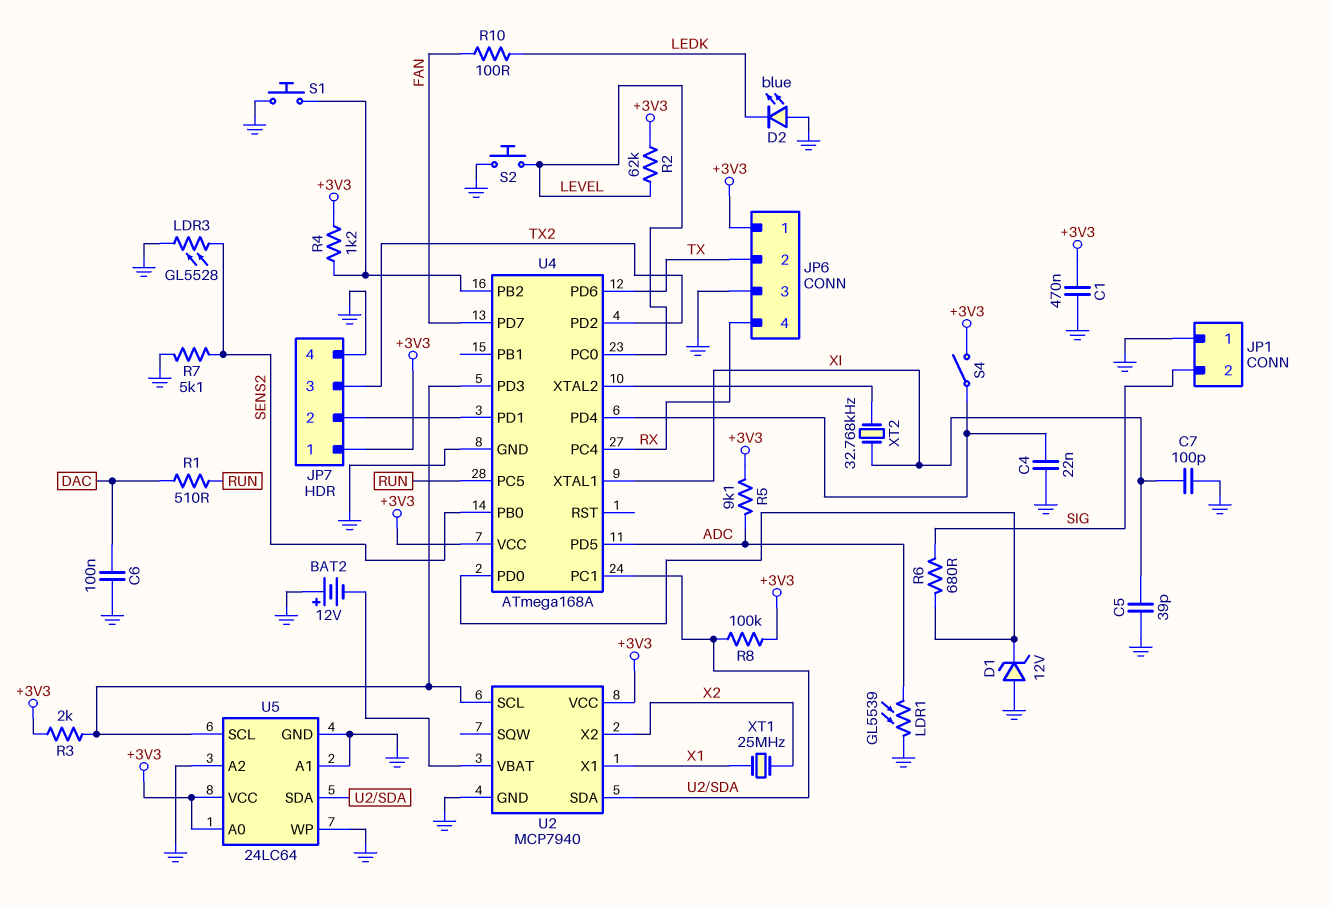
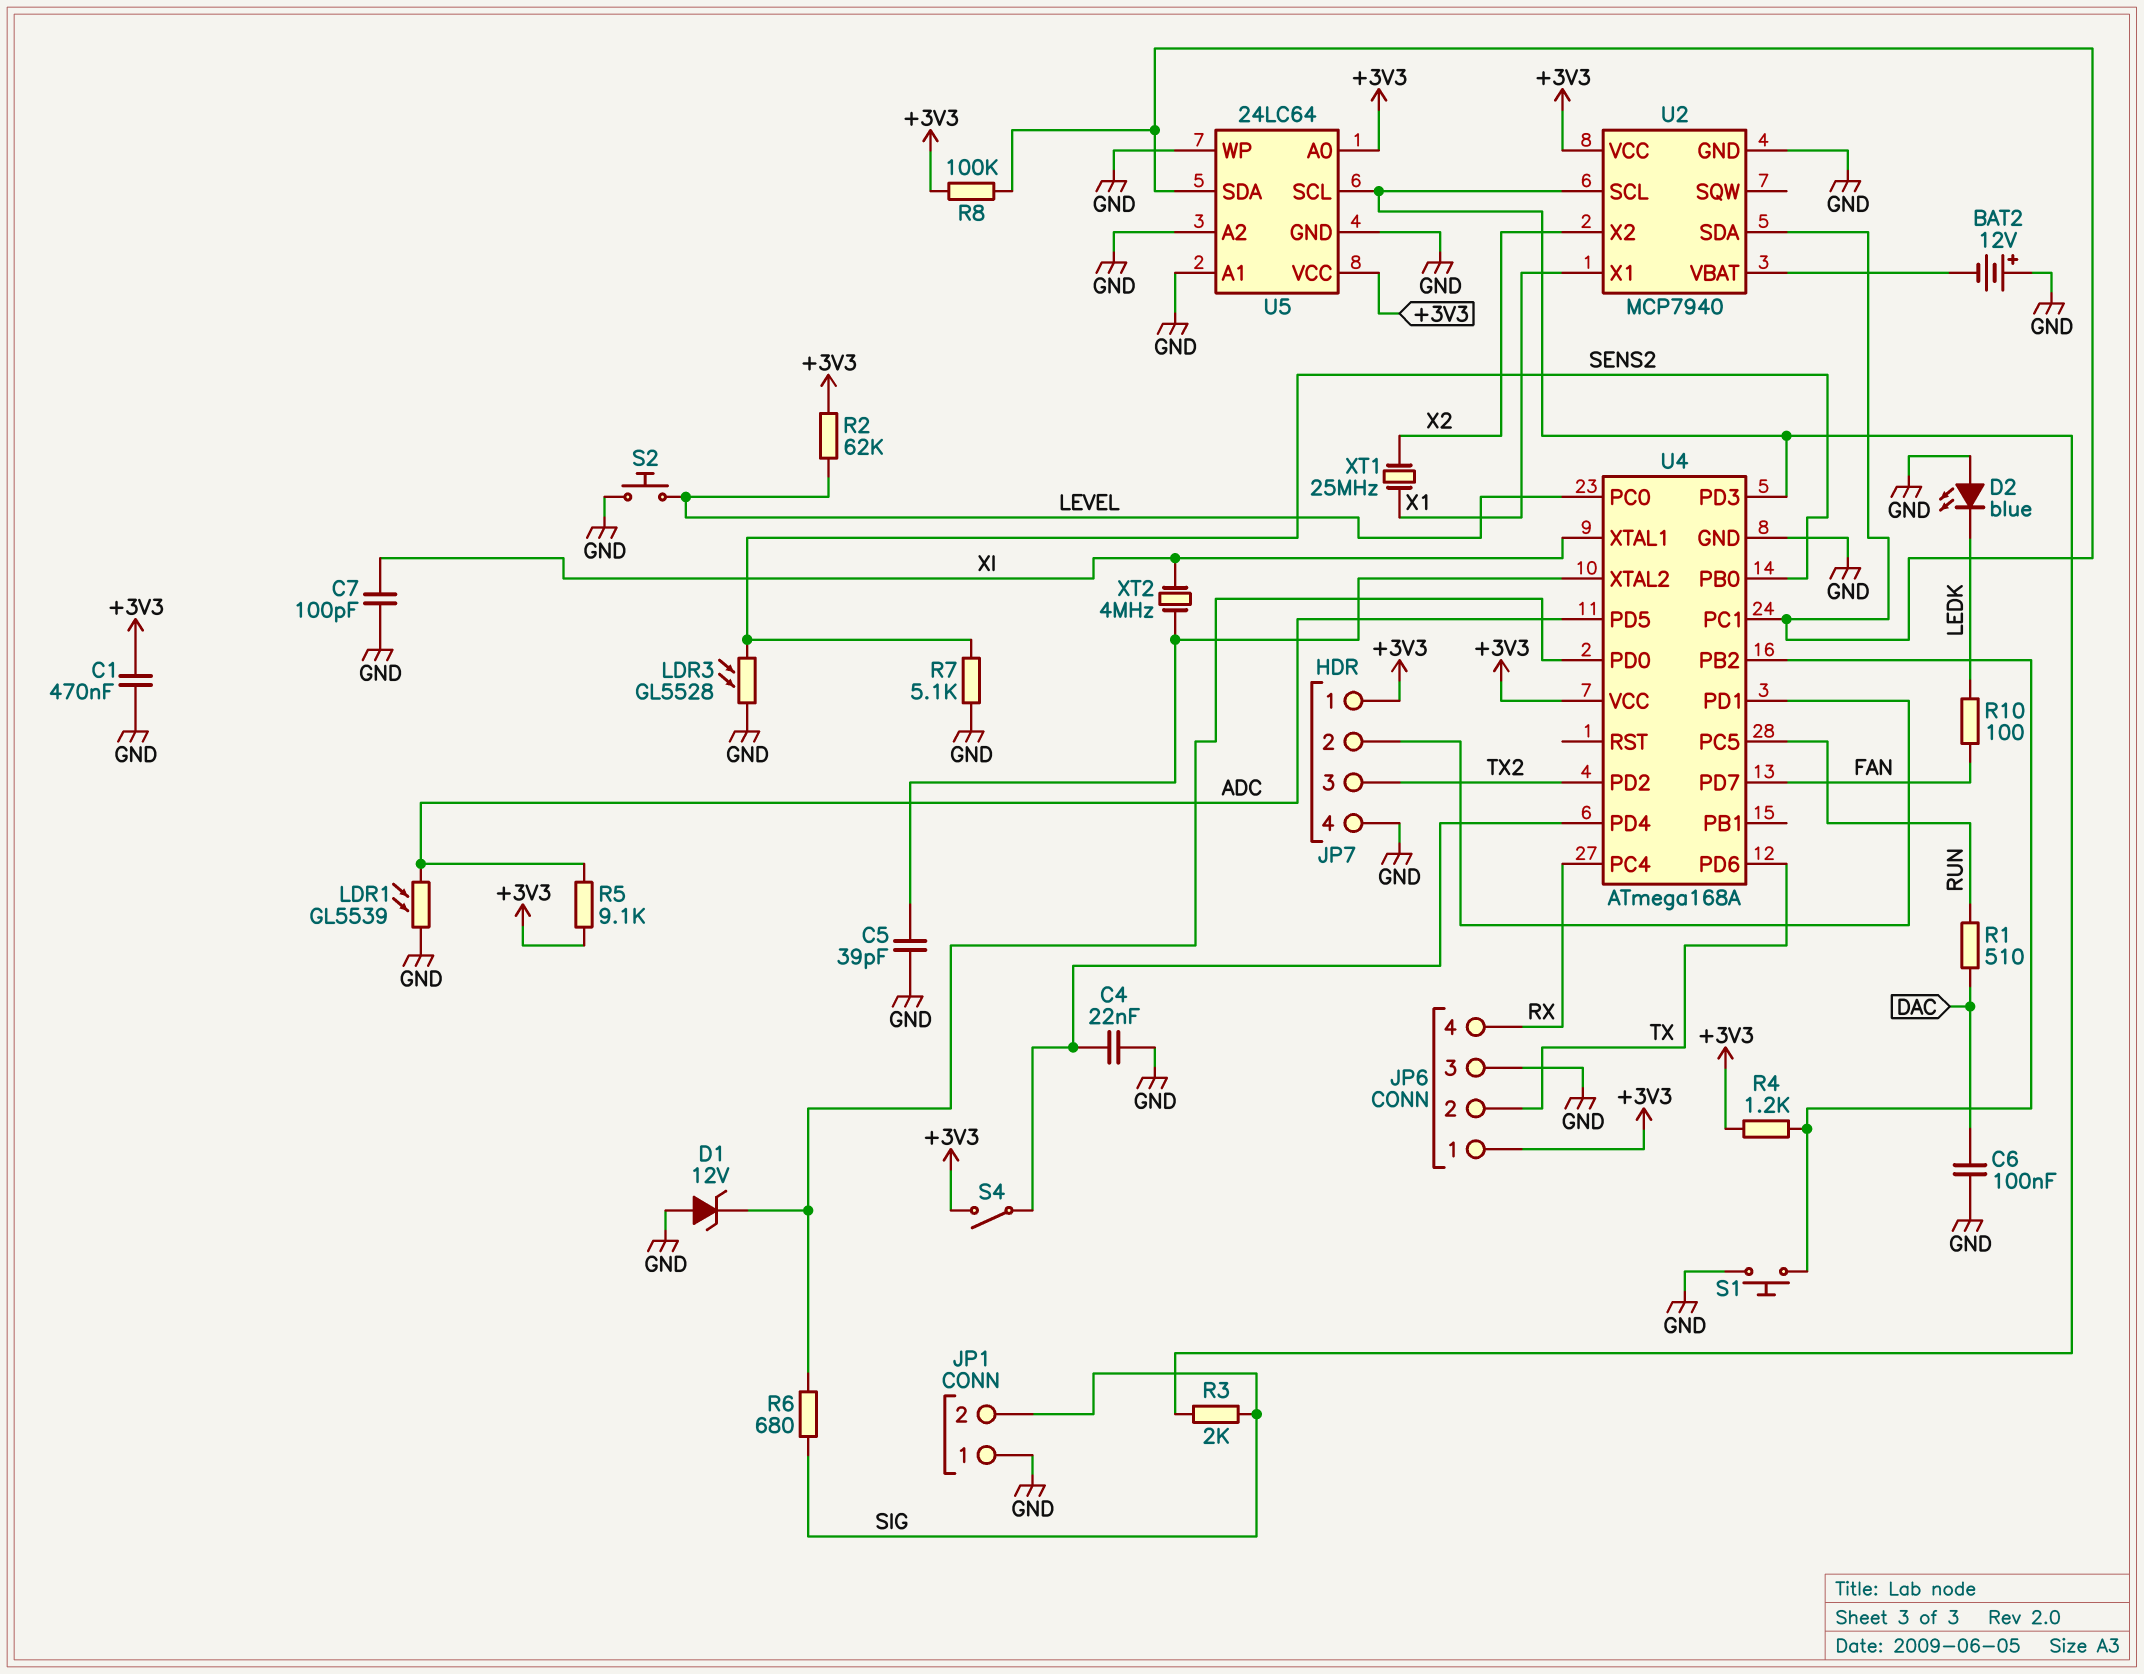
C5: 39pF (GND, XI) -> 39pF (GND, U4/XTAL2)
R3: 2k (+3V3, U2/SCL) -> 2k (SIG, U2/SCL)
XT2: 32.768kHz (U4/XTAL2, XI) -> 4MHz (U4/XTAL2, XI)

